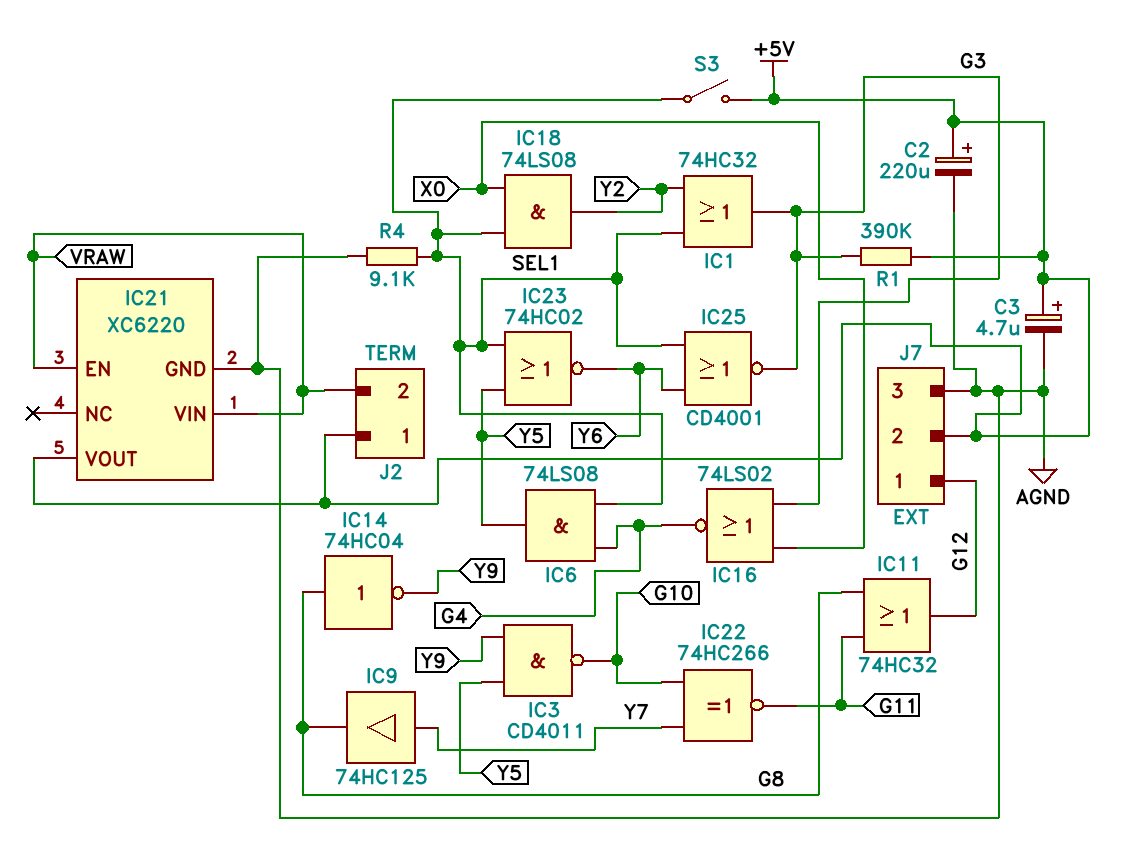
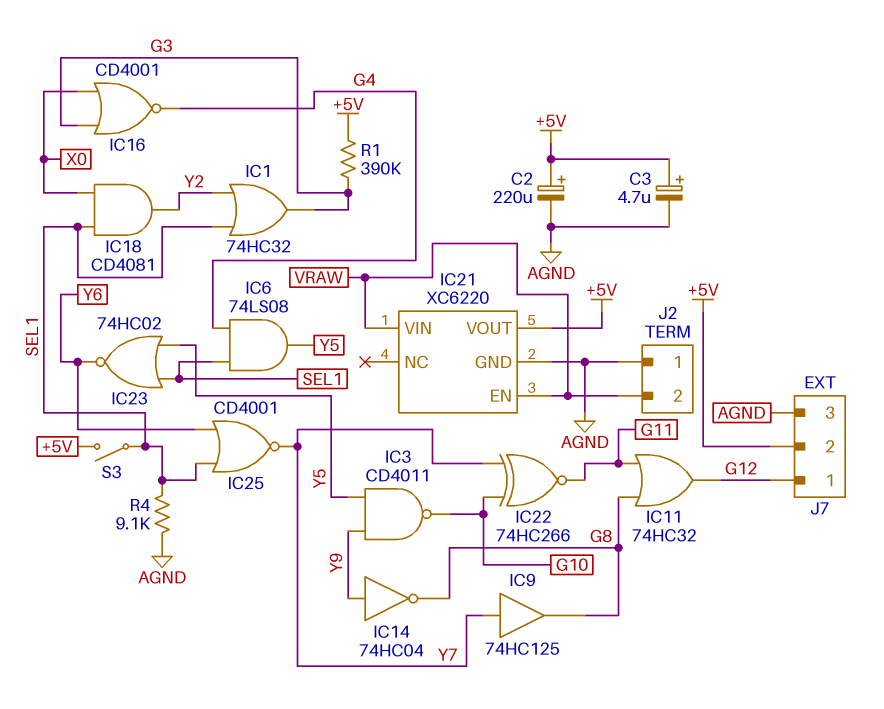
IC14: NOT 74HC04 (in G8, out Y9) -> NOT 74HC04 (in Y9, out G8)
IC16: NOR 74LS02 (in G3, in X0, out G4) -> NOR CD4001 (in G3, in X0, out G4)
IC18: AND 74LS08 (in SEL1, in X0, out Y2) -> AND CD4081 (in SEL1, in X0, out Y2)
IC25: NOR CD4001 (in SEL1, in Y6, out G3) -> NOR CD4001 (in SEL1, in Y6, out Y7)
J2 pin 1: +5V -> AGND

